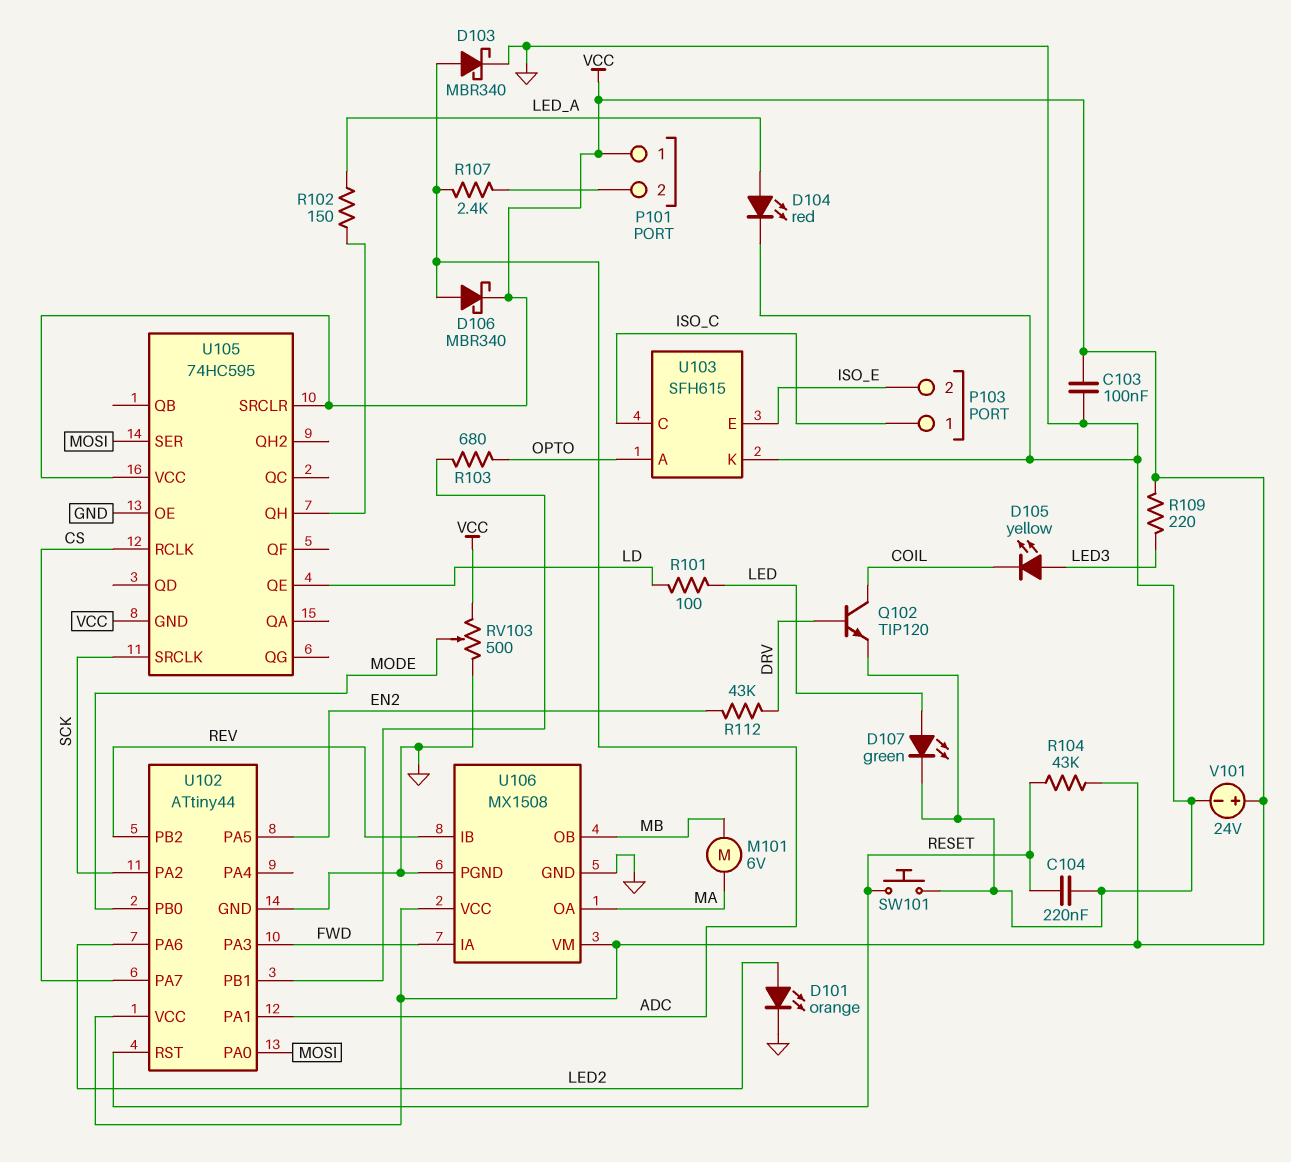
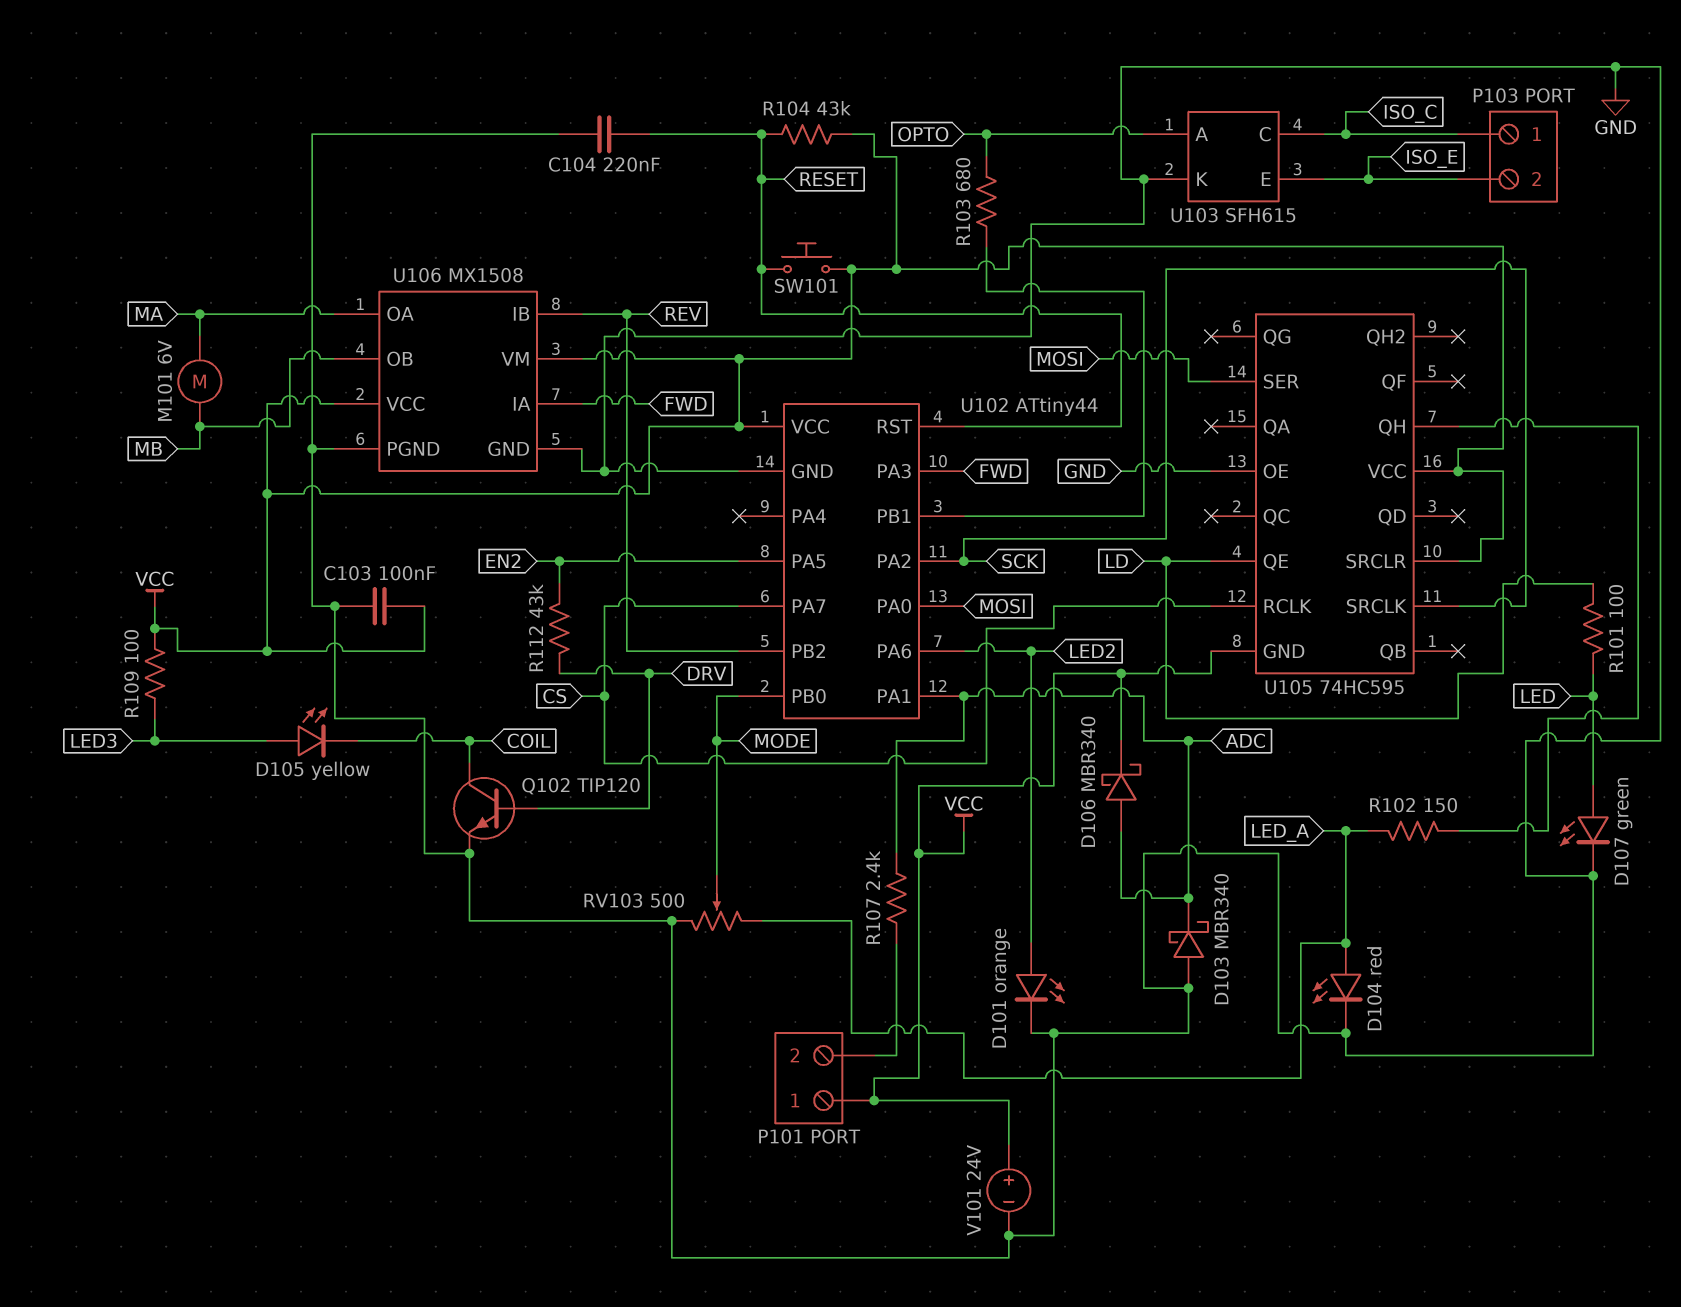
D103: schottky MBR340 (A ADC, K GND) -> schottky MBR340 (A GND, K ADC)
R109: 220 (LED3, VCC) -> 100 (LED3, VCC)
RV103: 500 (GND, VCC, wiper MODE) -> 500 (GND, LED_A, wiper MODE)
SW101: button (GND, RESET) -> button (RESET, VCC)

